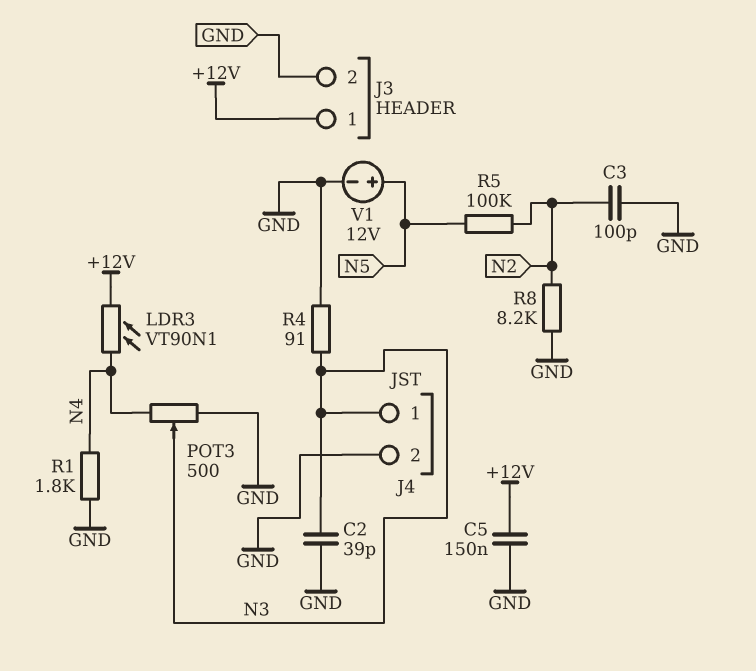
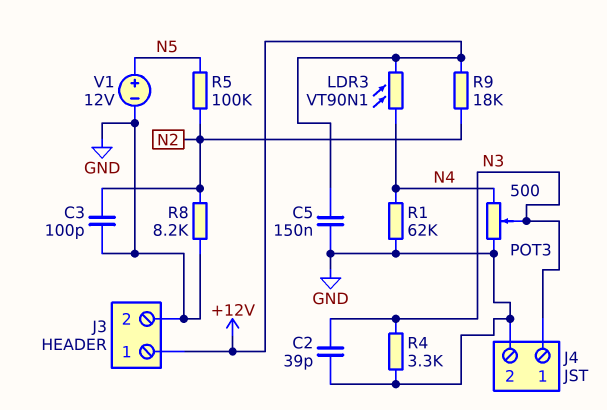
R1: 1.8k (GND, N4) -> 62k (GND, N4)
R4: 91 (GND, N3) -> 3.3k (GND, N3)
R9: none -> 18k (+12V, N2)

